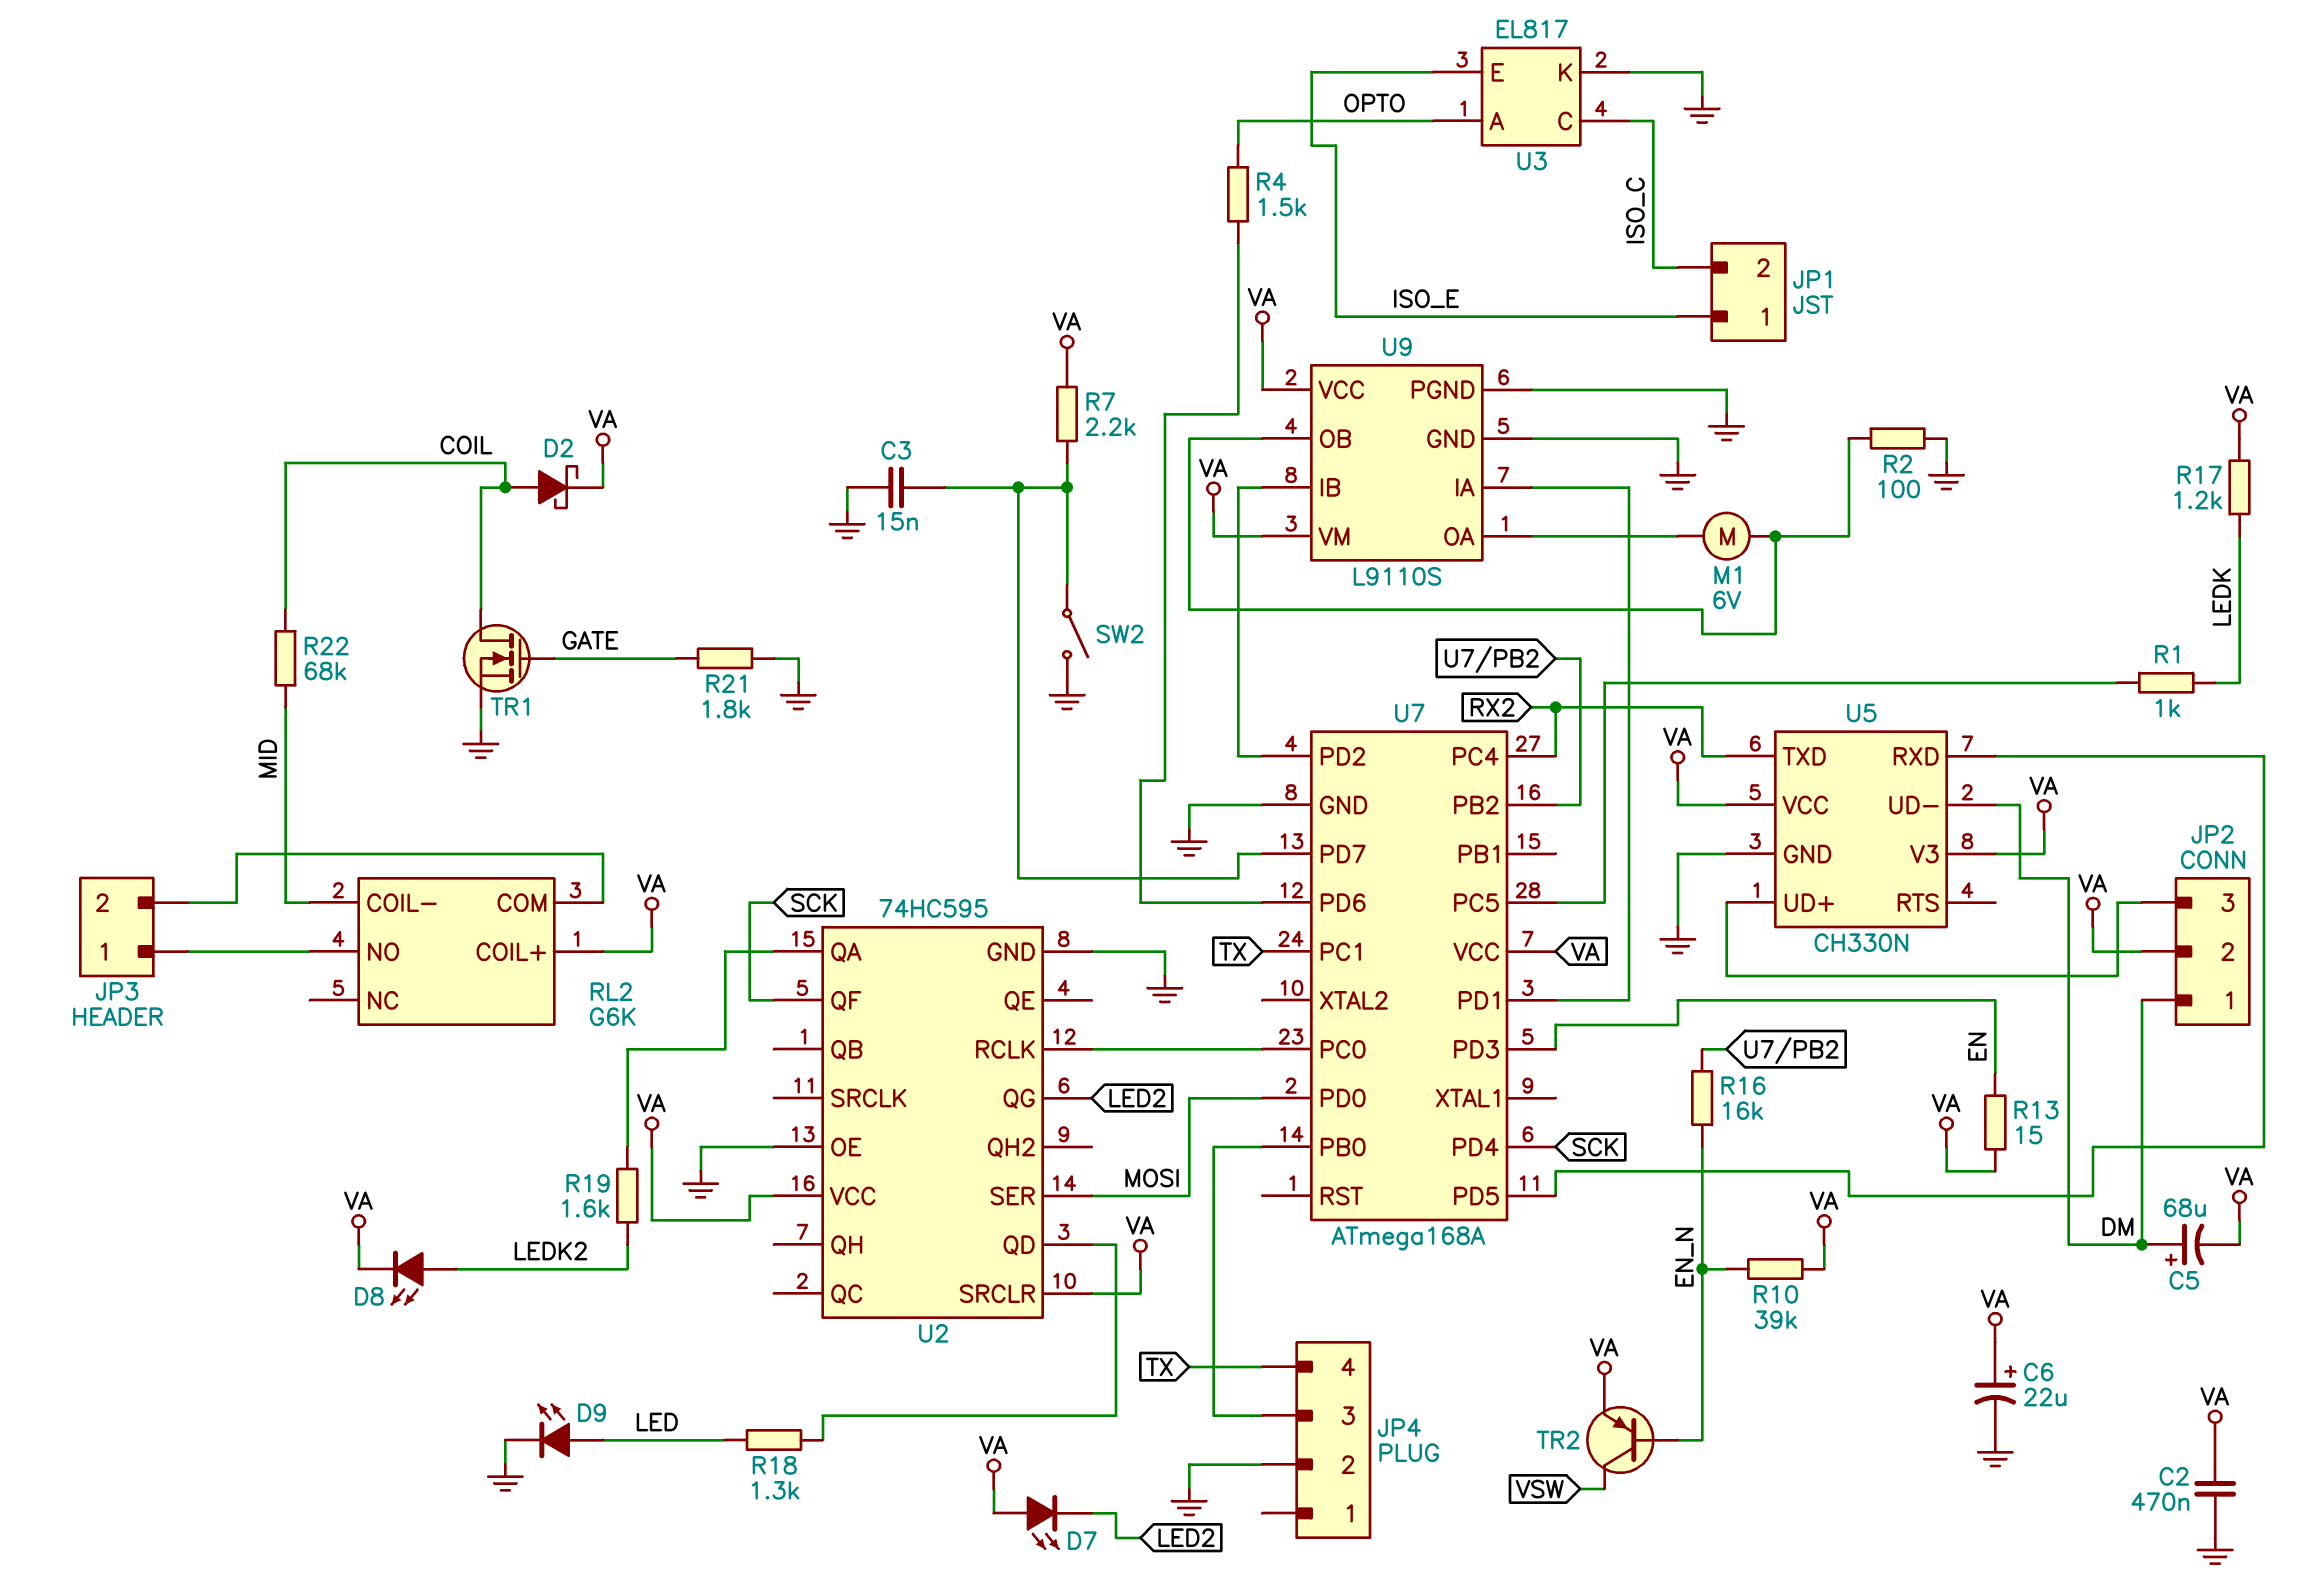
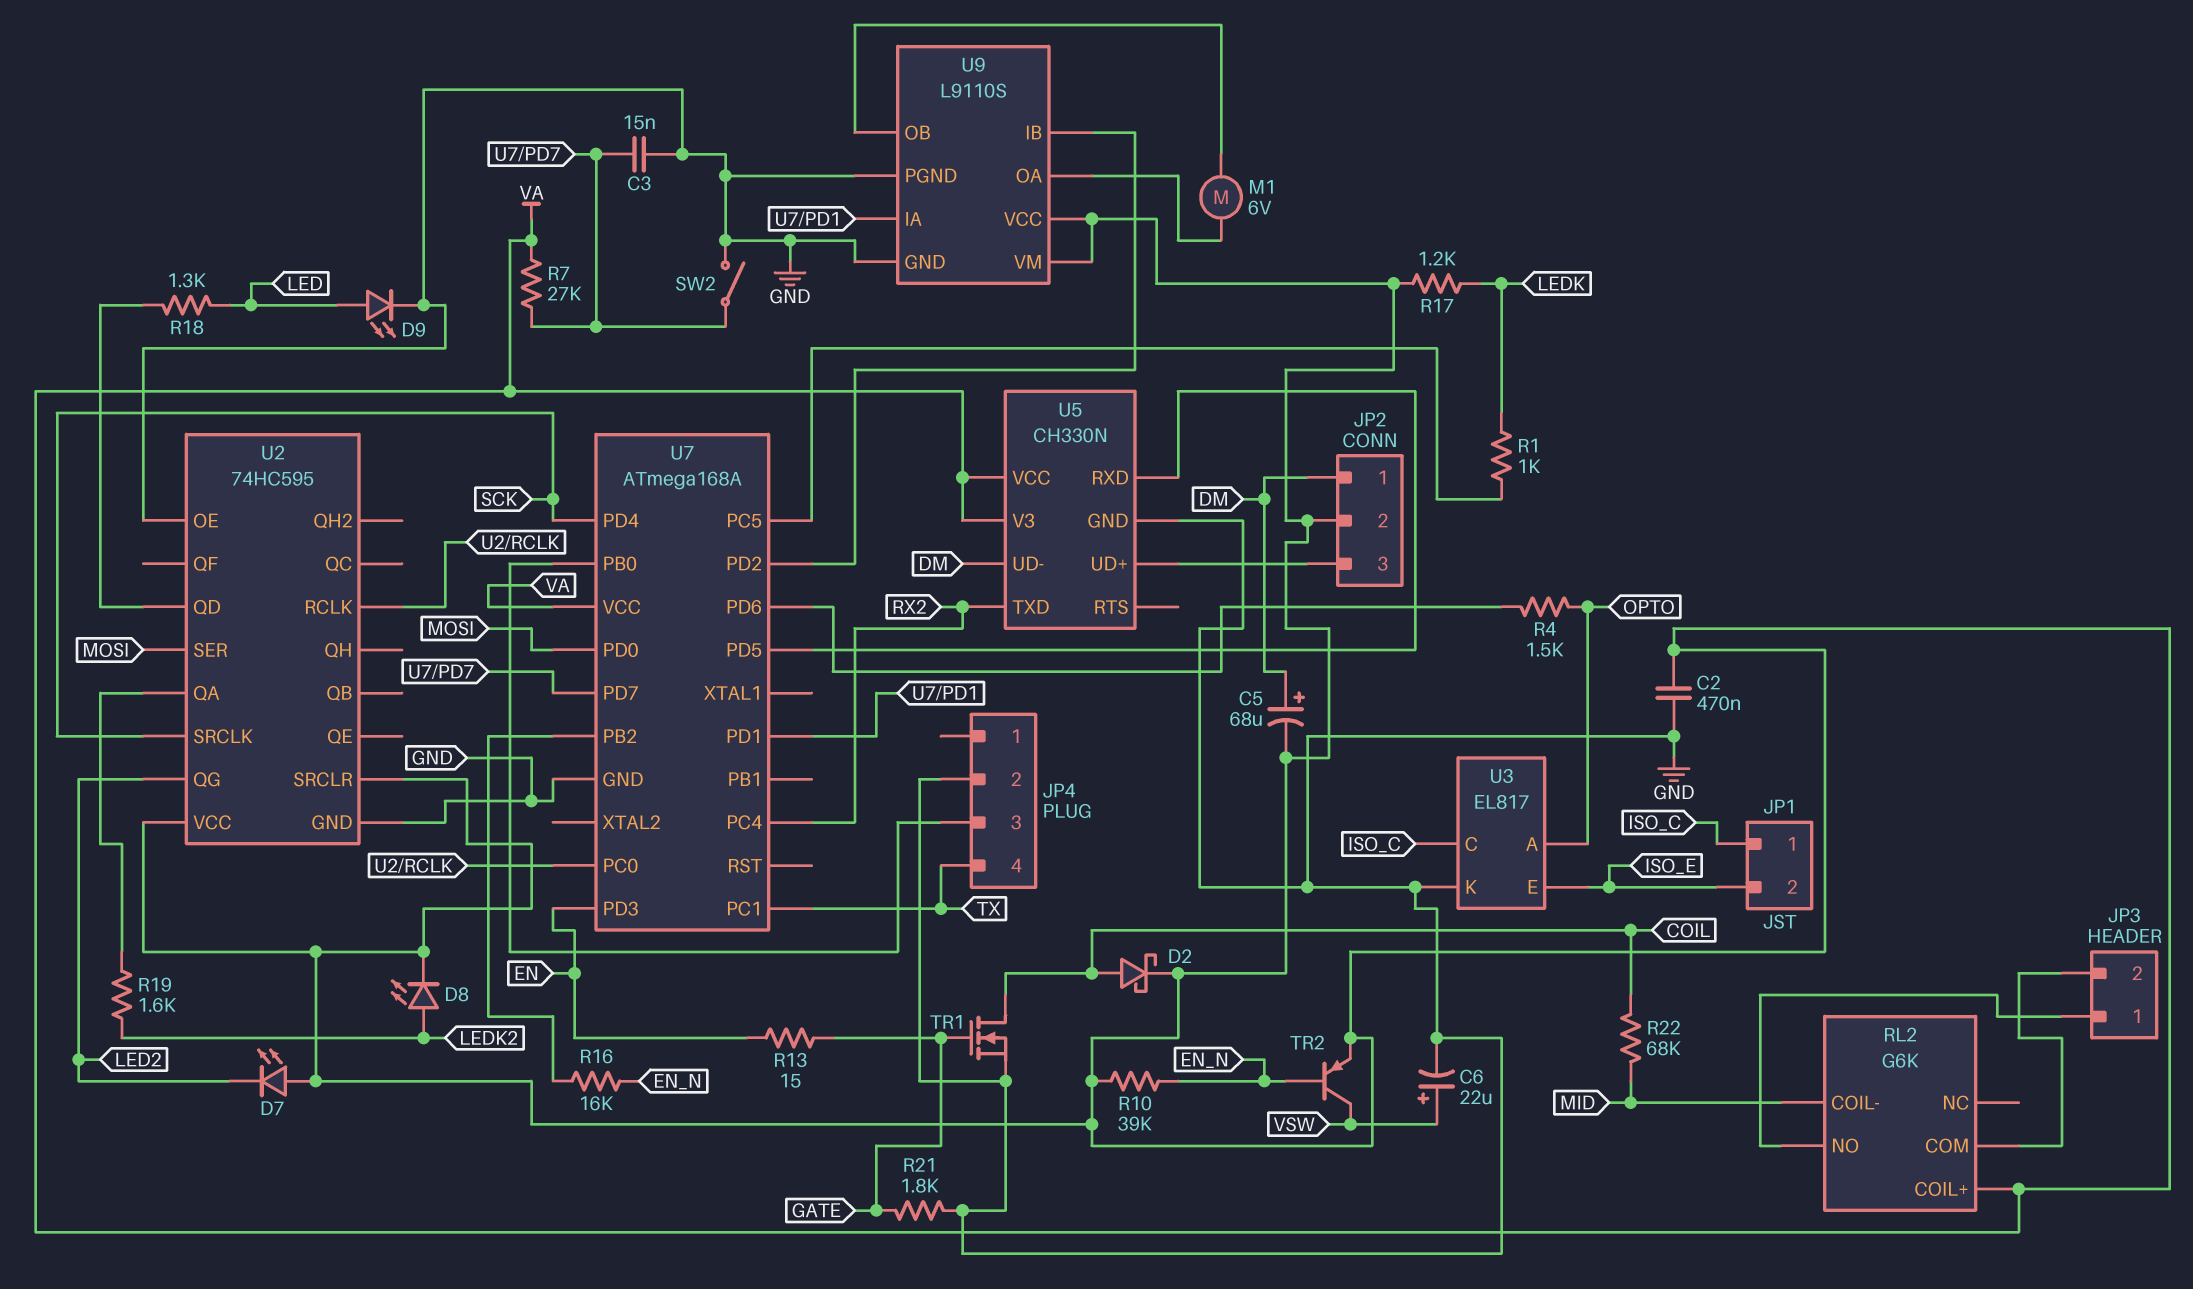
C6: 22uF (plus VA, minus GND) -> 22uF (plus VSW, minus GND)
JP1 pin 1: ISO_E -> ISO_C
JP1 pin 2: ISO_C -> ISO_E
R2: 100 (GND, U9/OB) -> none
R7: 2.2k (U7/PD7, VA) -> 27k (U7/PD7, VA)
R13: 15 (EN, VA) -> 15 (EN, GATE)
U2 pin QF: SCK -> none
U2 pin SRCLK: none -> SCK

